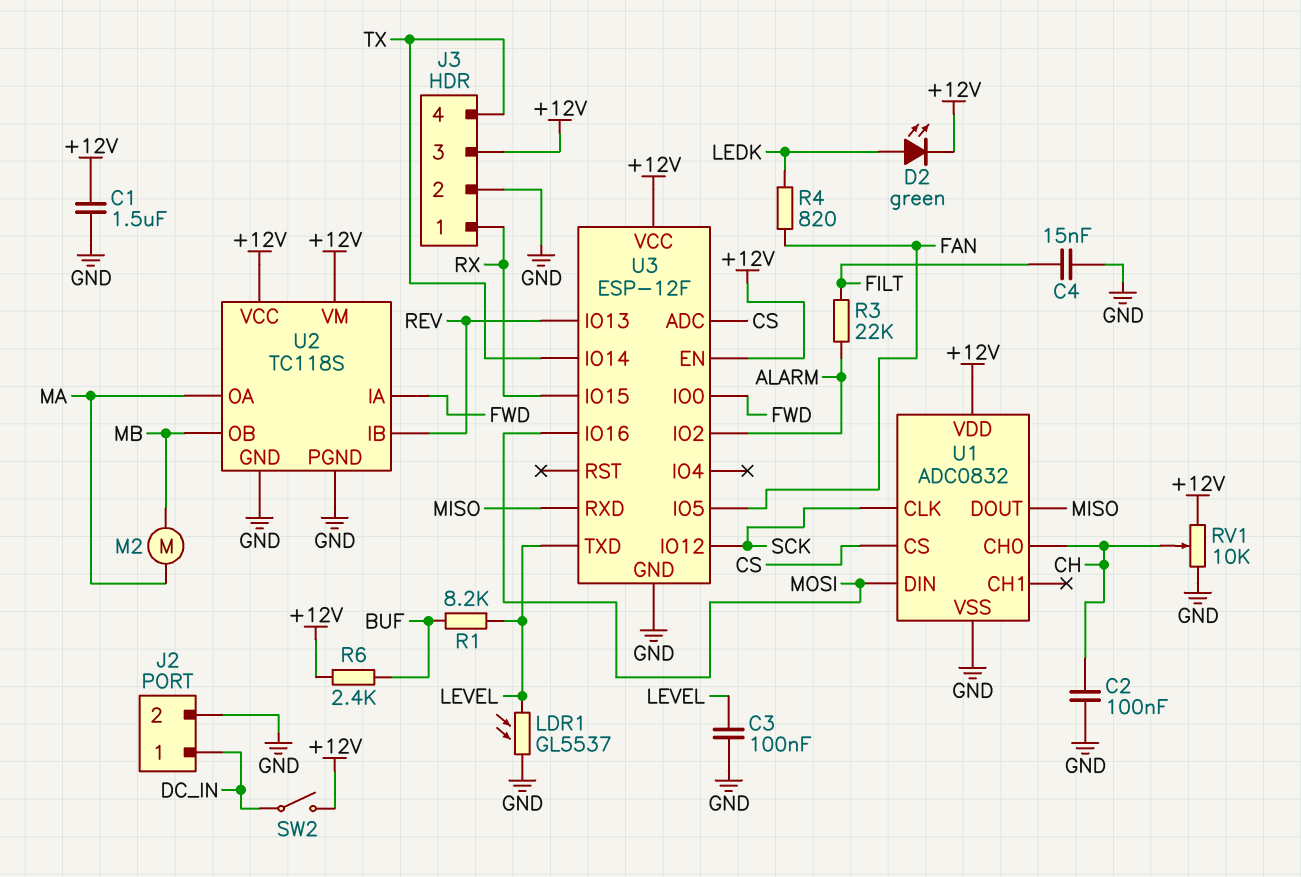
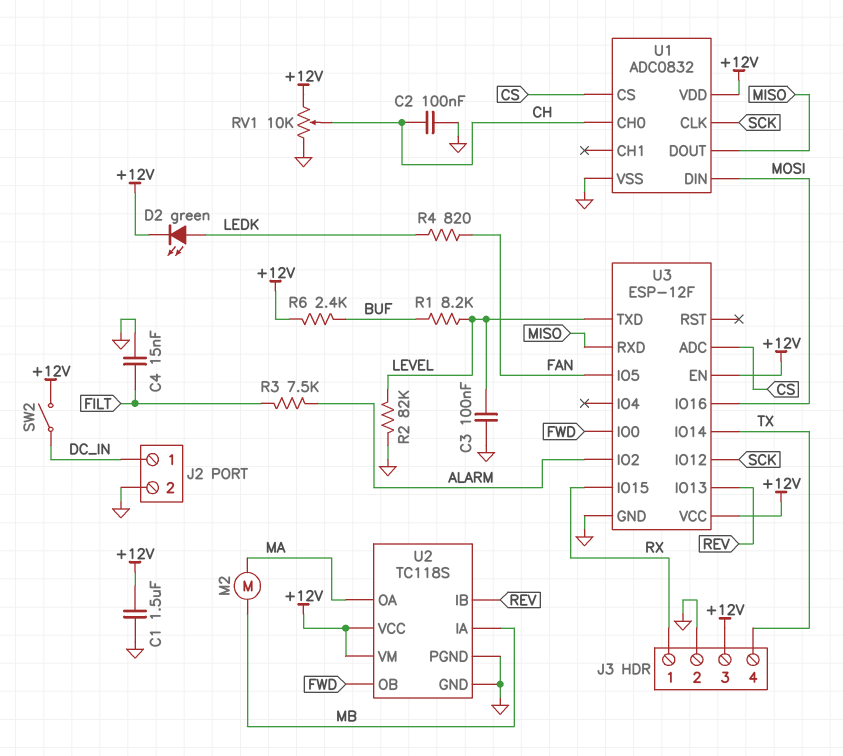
LDR1: GL5537 (GND, LEVEL) -> none
R2: none -> 82k (GND, LEVEL)
R3: 22k (ALARM, FILT) -> 7.5k (ALARM, FILT)
U2 pin IA: FWD -> MB
U2 pin OB: MB -> FWD

